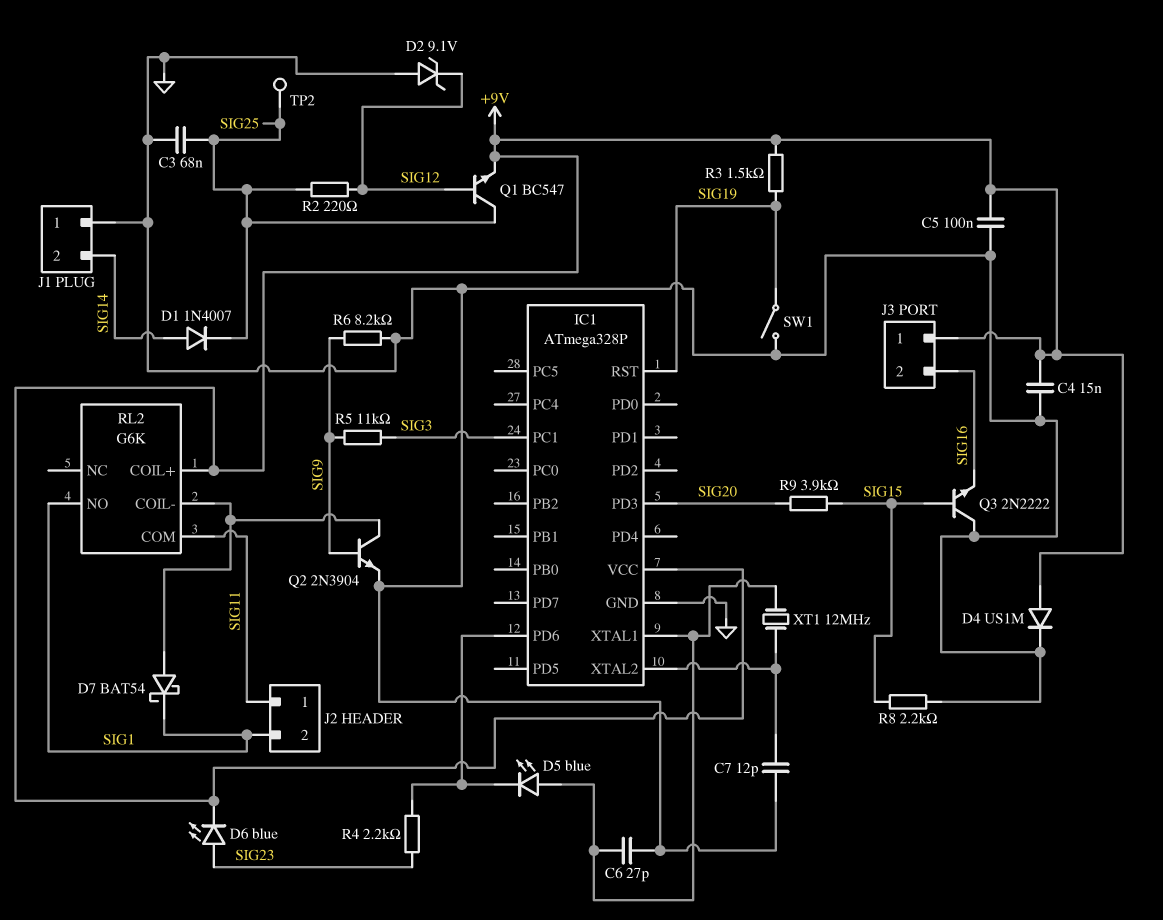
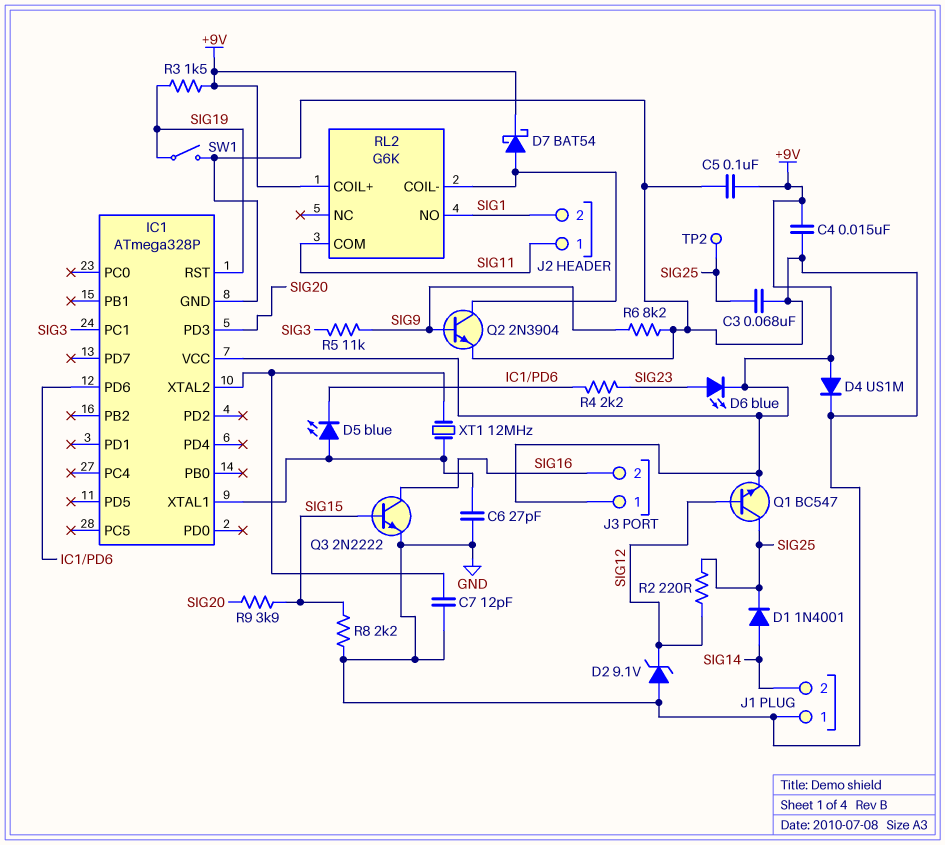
D1: diode 1N4007 (A SIG14, K SIG25) -> diode 1N4001 (A SIG14, K SIG25)
D7: schottky BAT54 (A RL2/COIL-, K SIG1) -> schottky BAT54 (A RL2/COIL-, K +9V)
Q3: NPN 2N2222 (B SIG15, C GND, E SIG16) -> NPN 2N2222 (B SIG15, C SIG16, E GND)

